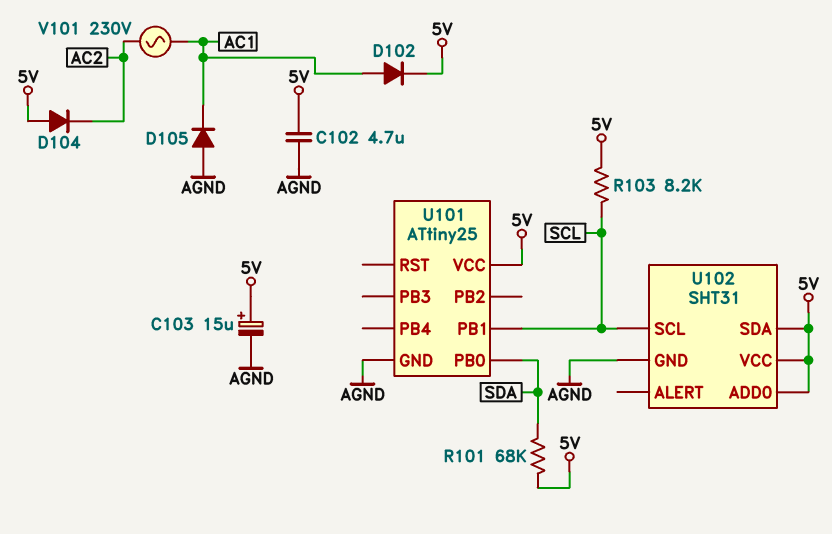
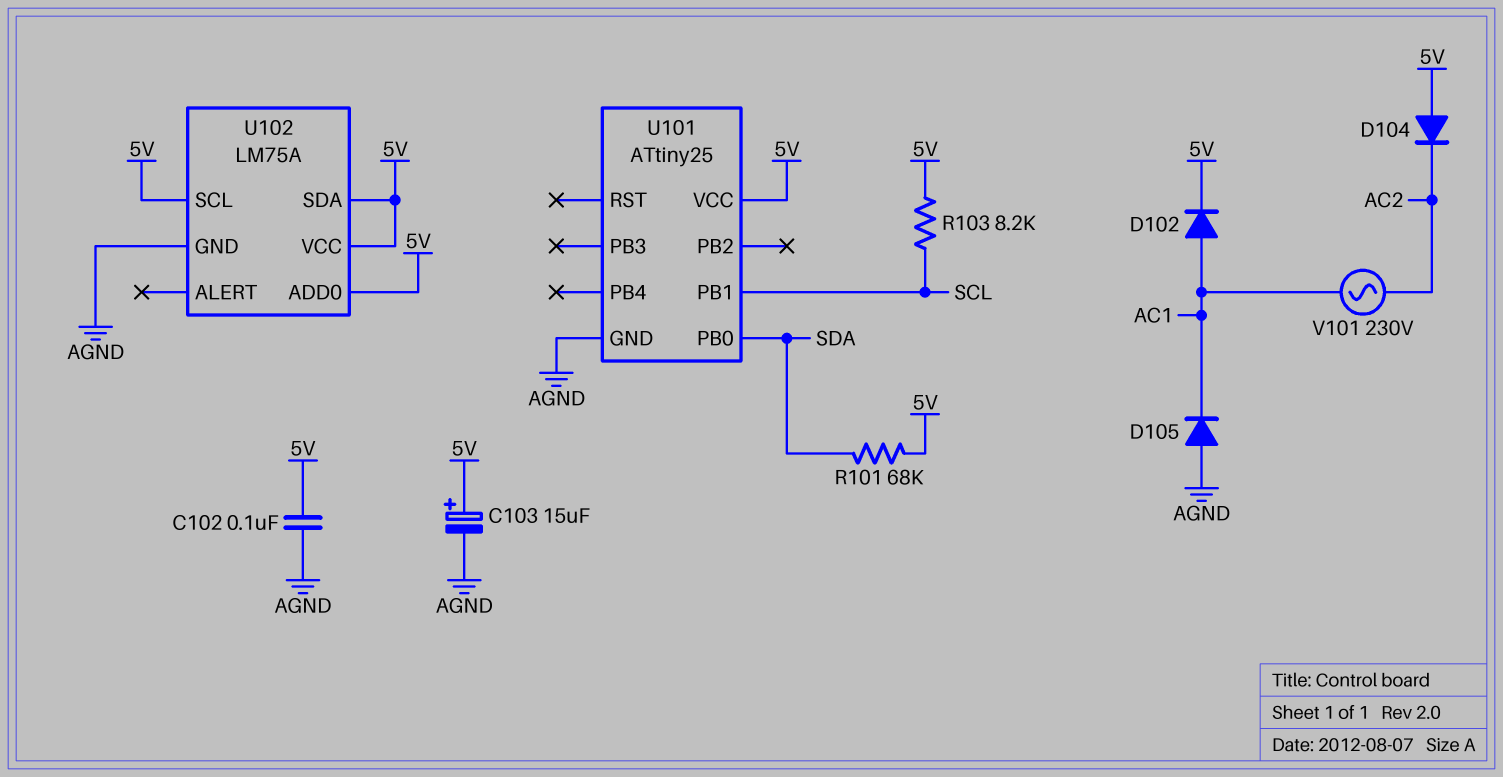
C102: 4.7uF (5V, AGND) -> 100nF (5V, AGND)
U102: SHT31 -> LM75A
U102 pin SCL: SCL -> 5V

